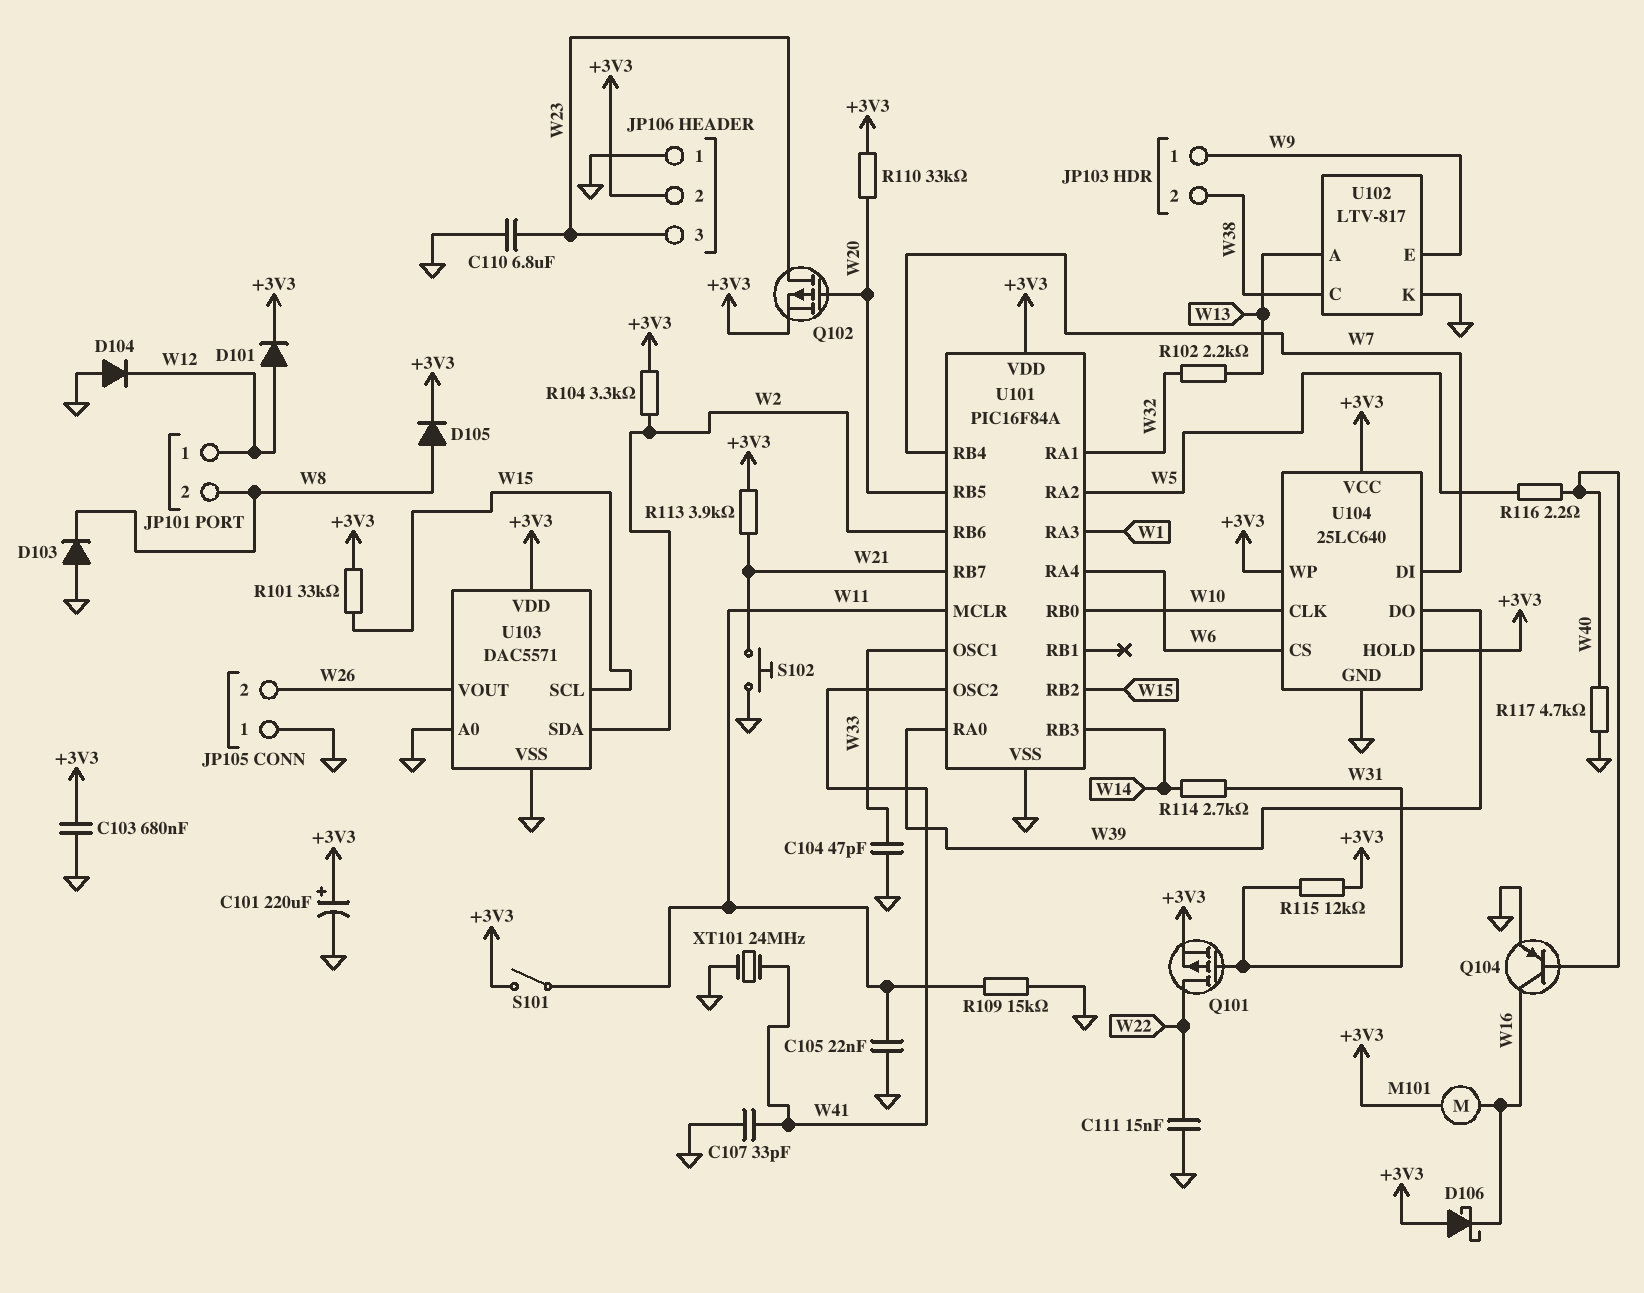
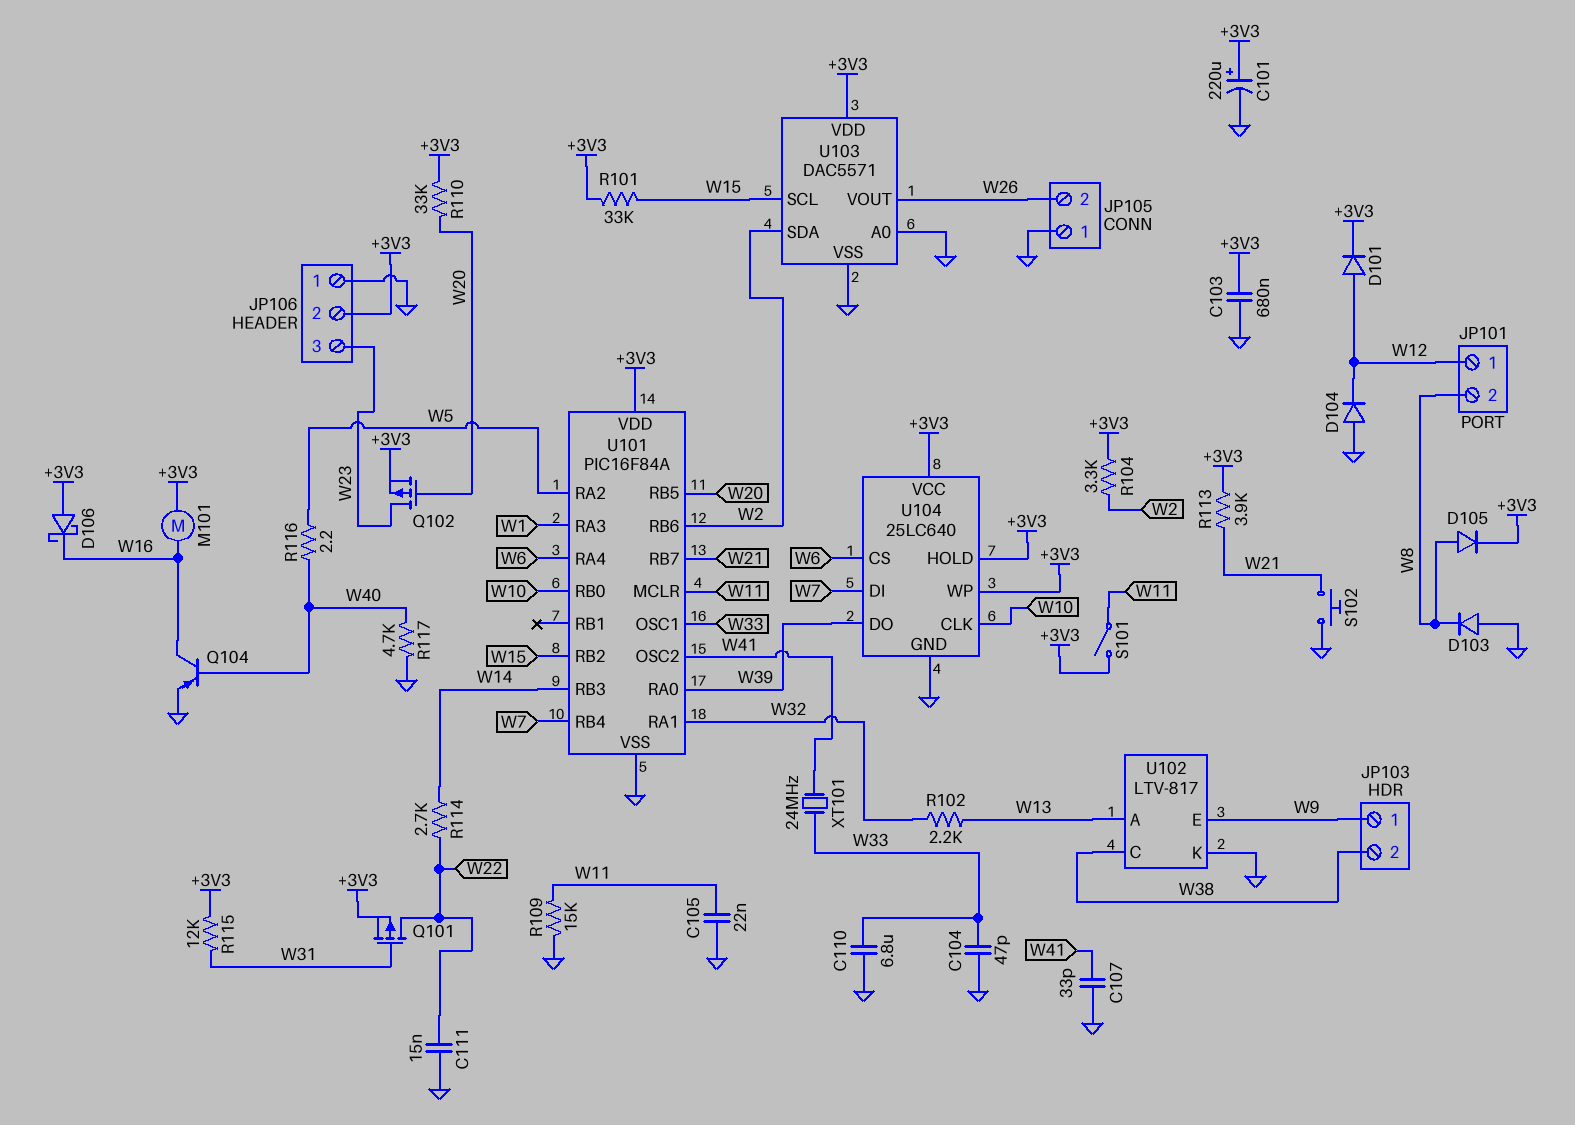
C110: 6.8uF (GND, W23) -> 6.8uF (GND, W33)
R114: 2.7k (W14, W31) -> 2.7k (W14, W22)
XT101: 24MHz (GND, W41) -> 24MHz (W33, W41)

